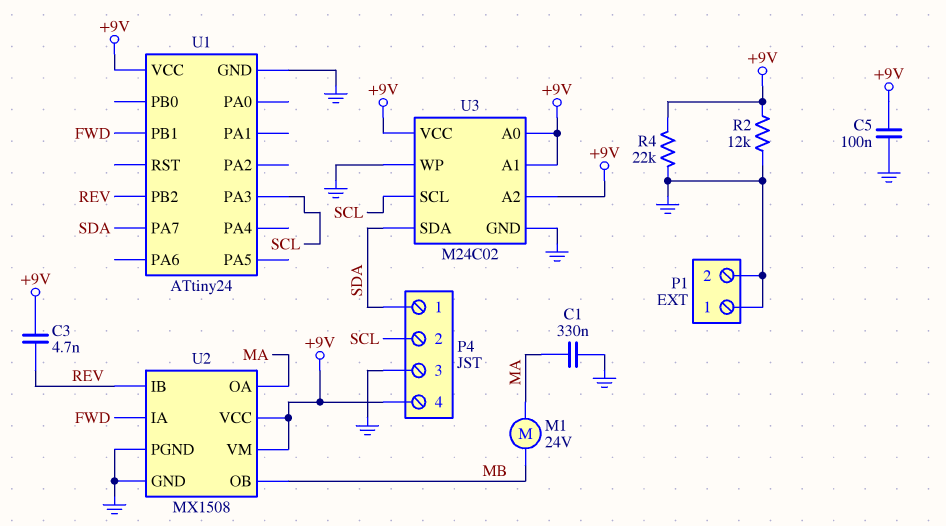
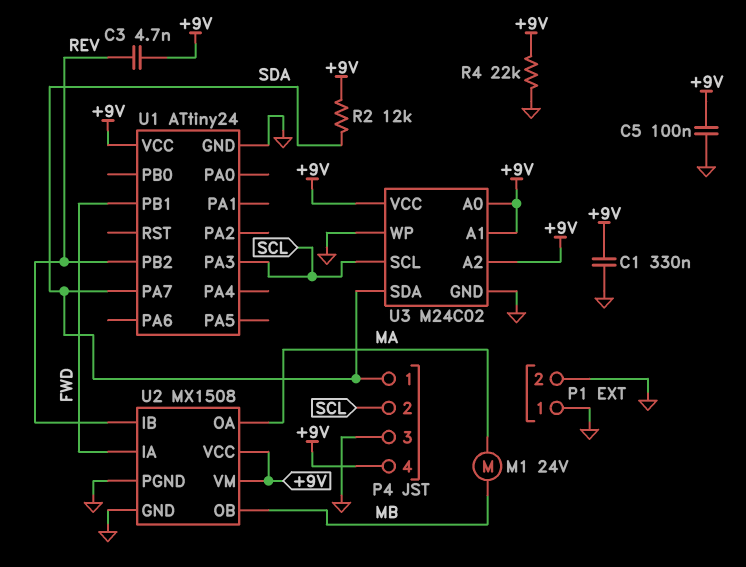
C1: 330nF (GND, MA) -> 330nF (+9V, GND)
R2: 12k (+9V, GND) -> 12k (+9V, SDA)

